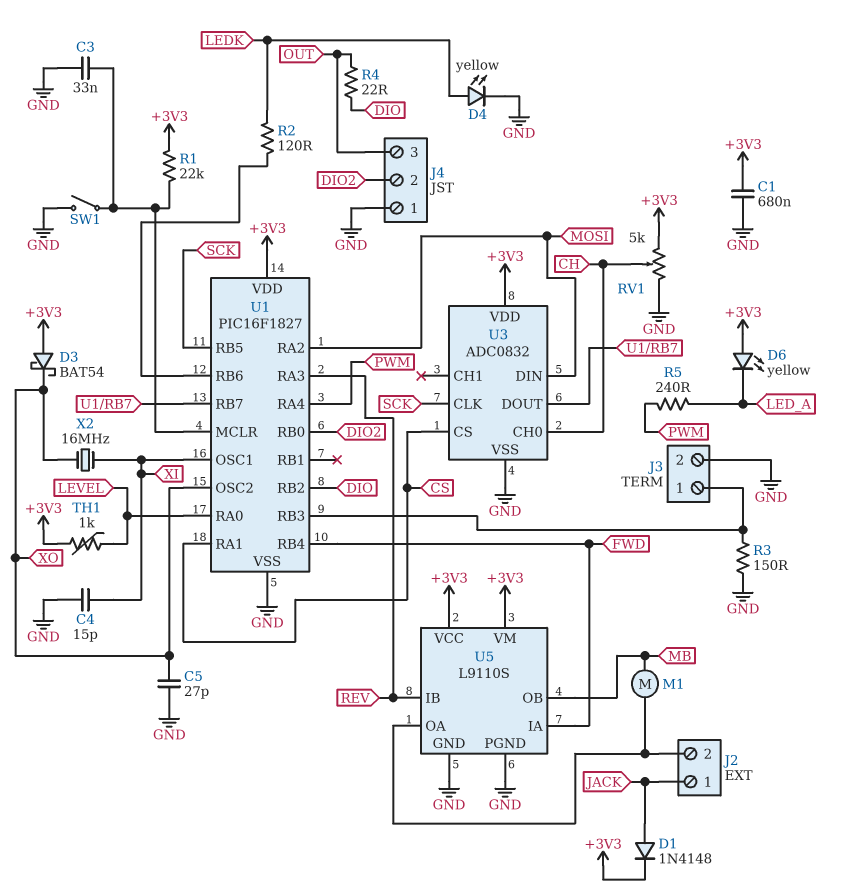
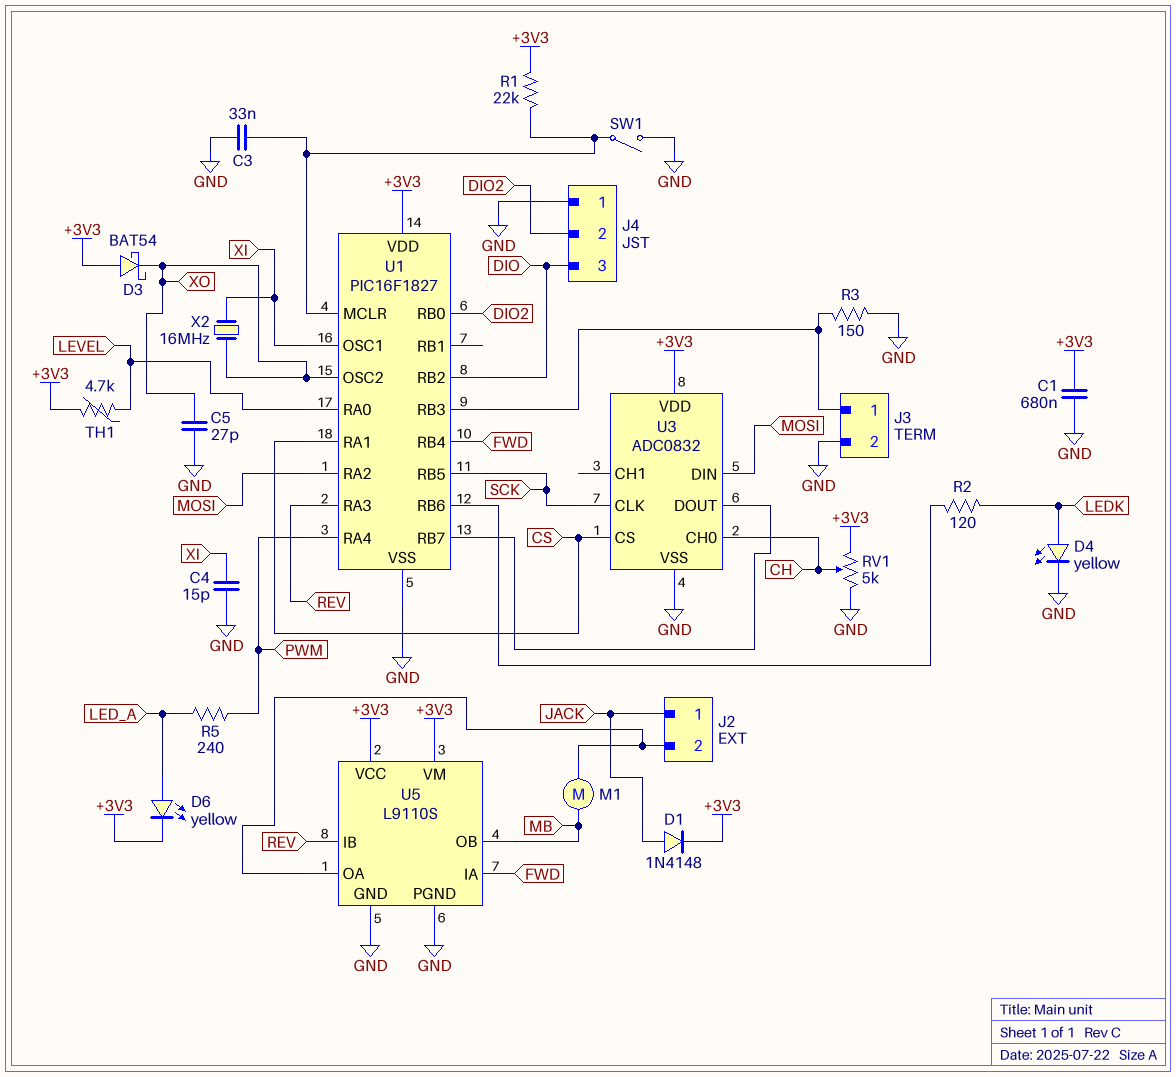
D6: LED yellow (A +3V3, K LED_A) -> LED yellow (A LED_A, K +3V3)
J4 pin 3: OUT -> DIO
R4: 22 (DIO, OUT) -> none
TH1: 1k (+3V3, LEVEL) -> 4.7k (+3V3, LEVEL)

